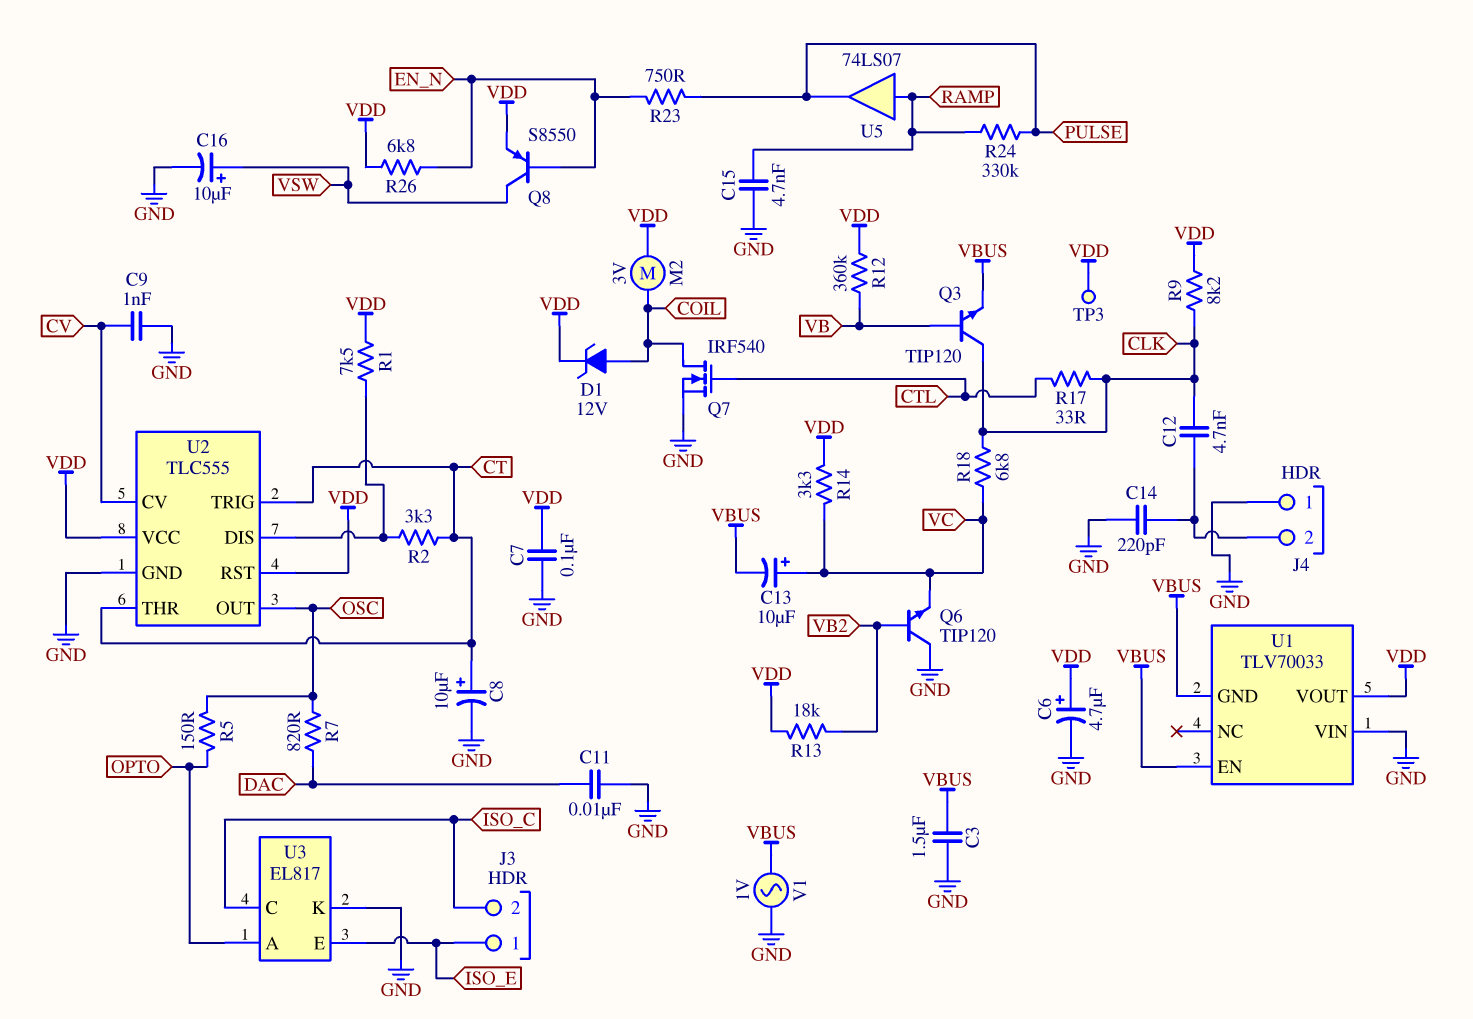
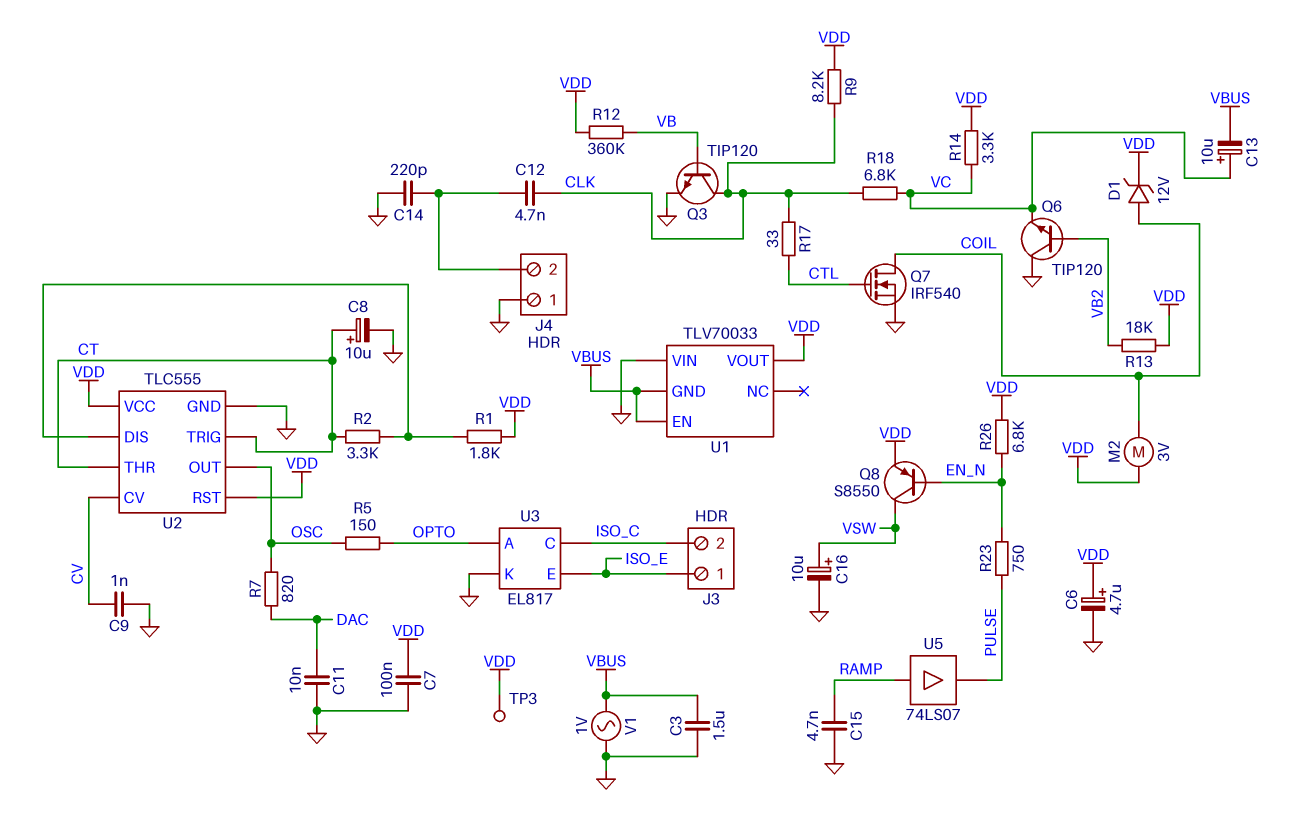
Q3: NPN TIP120 (B VB, C CLK, E VBUS) -> NPN TIP120 (B VB, C CLK, E GND)
R1: 7.5k (U2/DIS, VDD) -> 1.8k (U2/DIS, VDD)
R24: 330k (PULSE, RAMP) -> none

